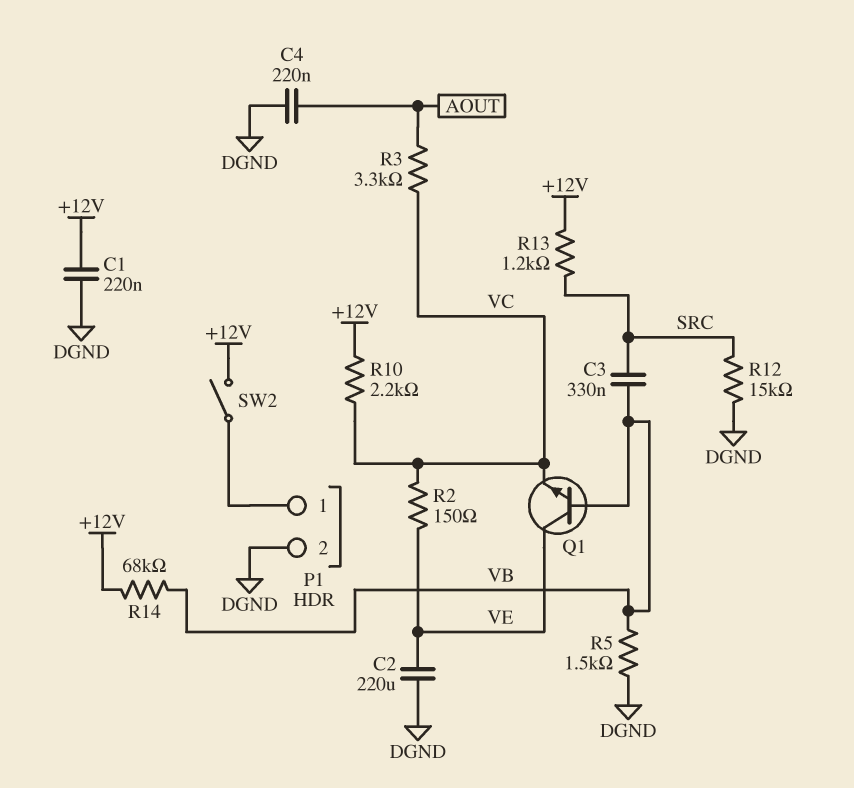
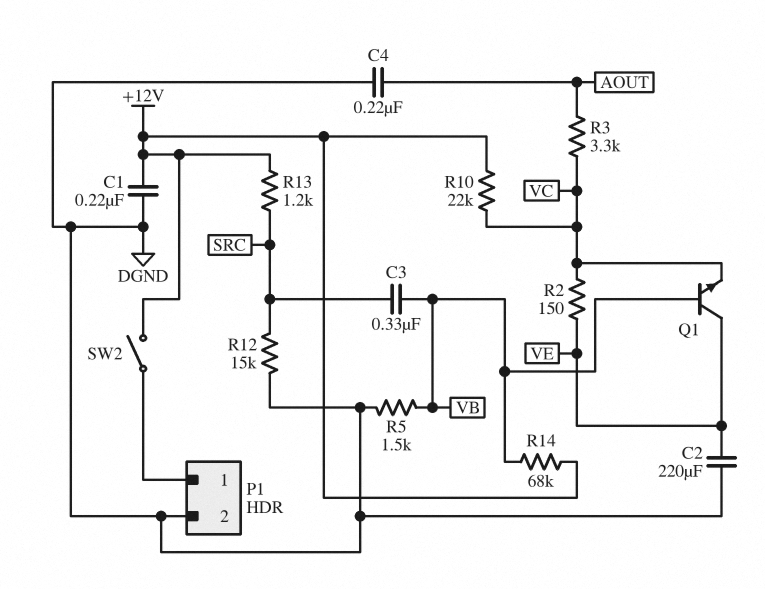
R10: 2.2k (+12V, VC) -> 22k (+12V, VC)

